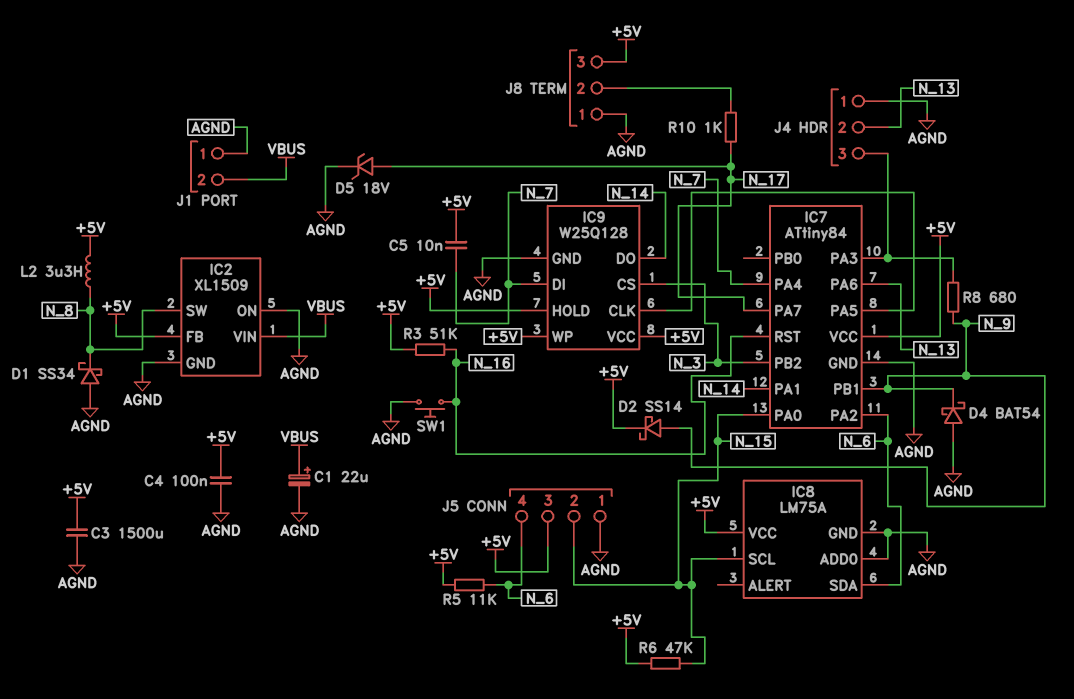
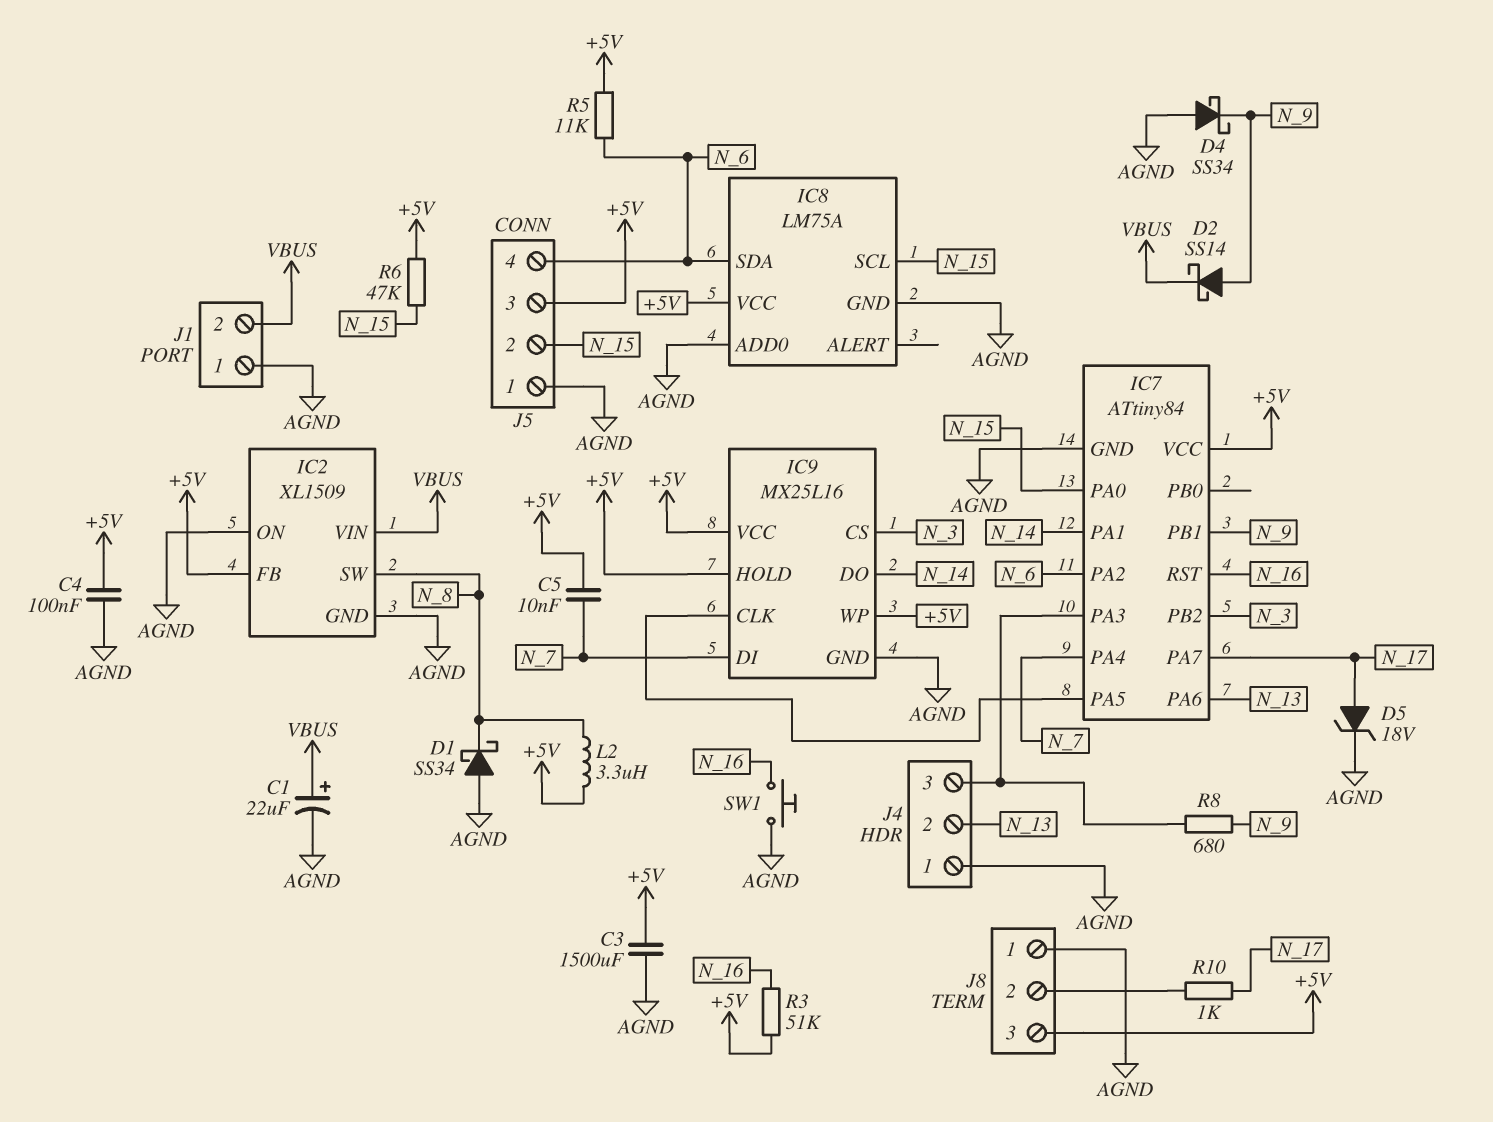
D2: schottky SS14 (A N_9, K +5V) -> schottky SS14 (A N_9, K VBUS)
D4: schottky BAT54 (A AGND, K N_9) -> schottky SS34 (A AGND, K N_9)
IC9: W25Q128 -> MX25L16

